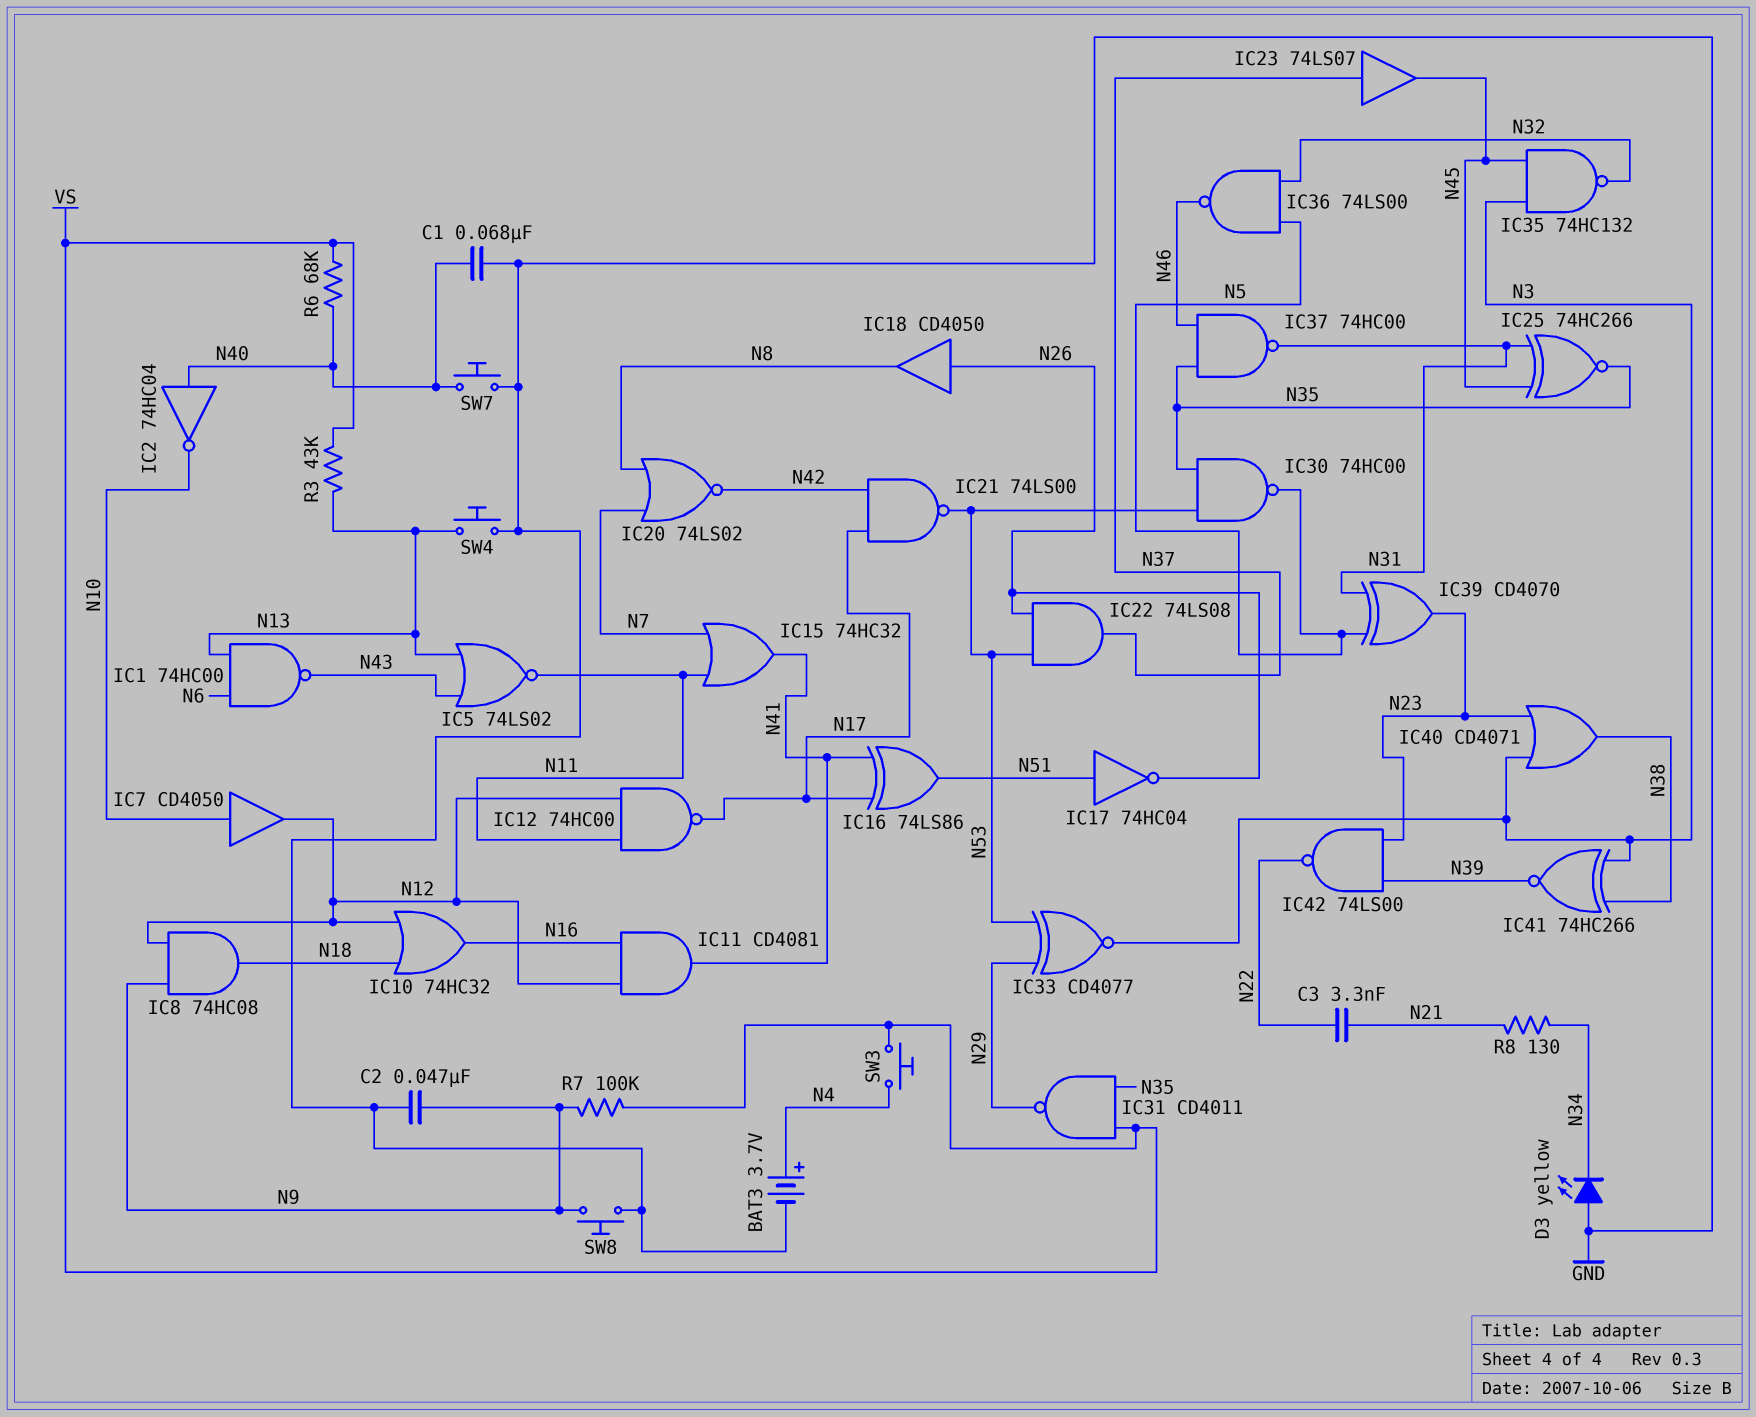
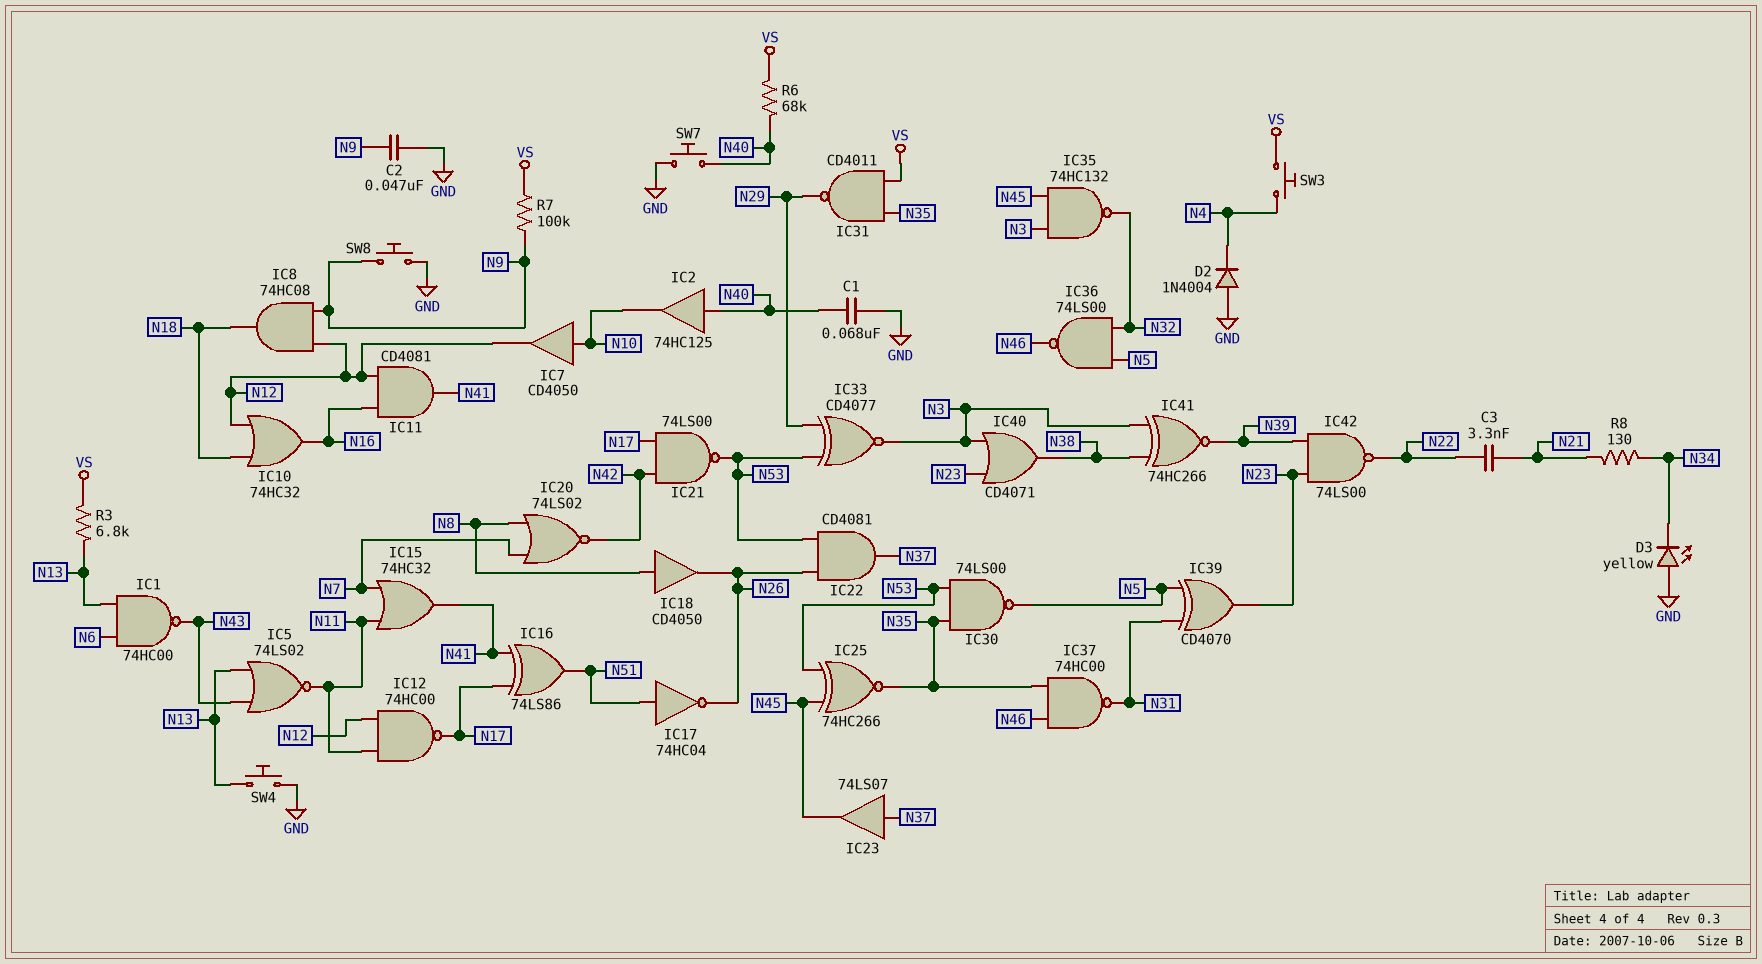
BAT3: 3.7V (plus N4, minus GND) -> none
D2: none -> diode 1N4004 (A GND, K N4)
IC2: NOT 74HC04 (in N40, out N10) -> buffer 74HC125 (in N40, out N10)
IC18: buffer CD4050 (in N26, out N8) -> buffer CD4050 (in N8, out N26)
IC22: AND 74LS08 (in N26, in N53, out N37) -> AND CD4081 (in N26, in N53, out N37)
IC25: XNOR 74HC266 (in N31, in N45, out N35) -> XNOR 74HC266 (in N45, in N53, out N35)
IC30: NAND 74HC00 (in N35, in N53, out N5) -> NAND 74LS00 (in N35, in N53, out N5)
R3: 43k (N13, VS) -> 6.8k (N13, VS)

